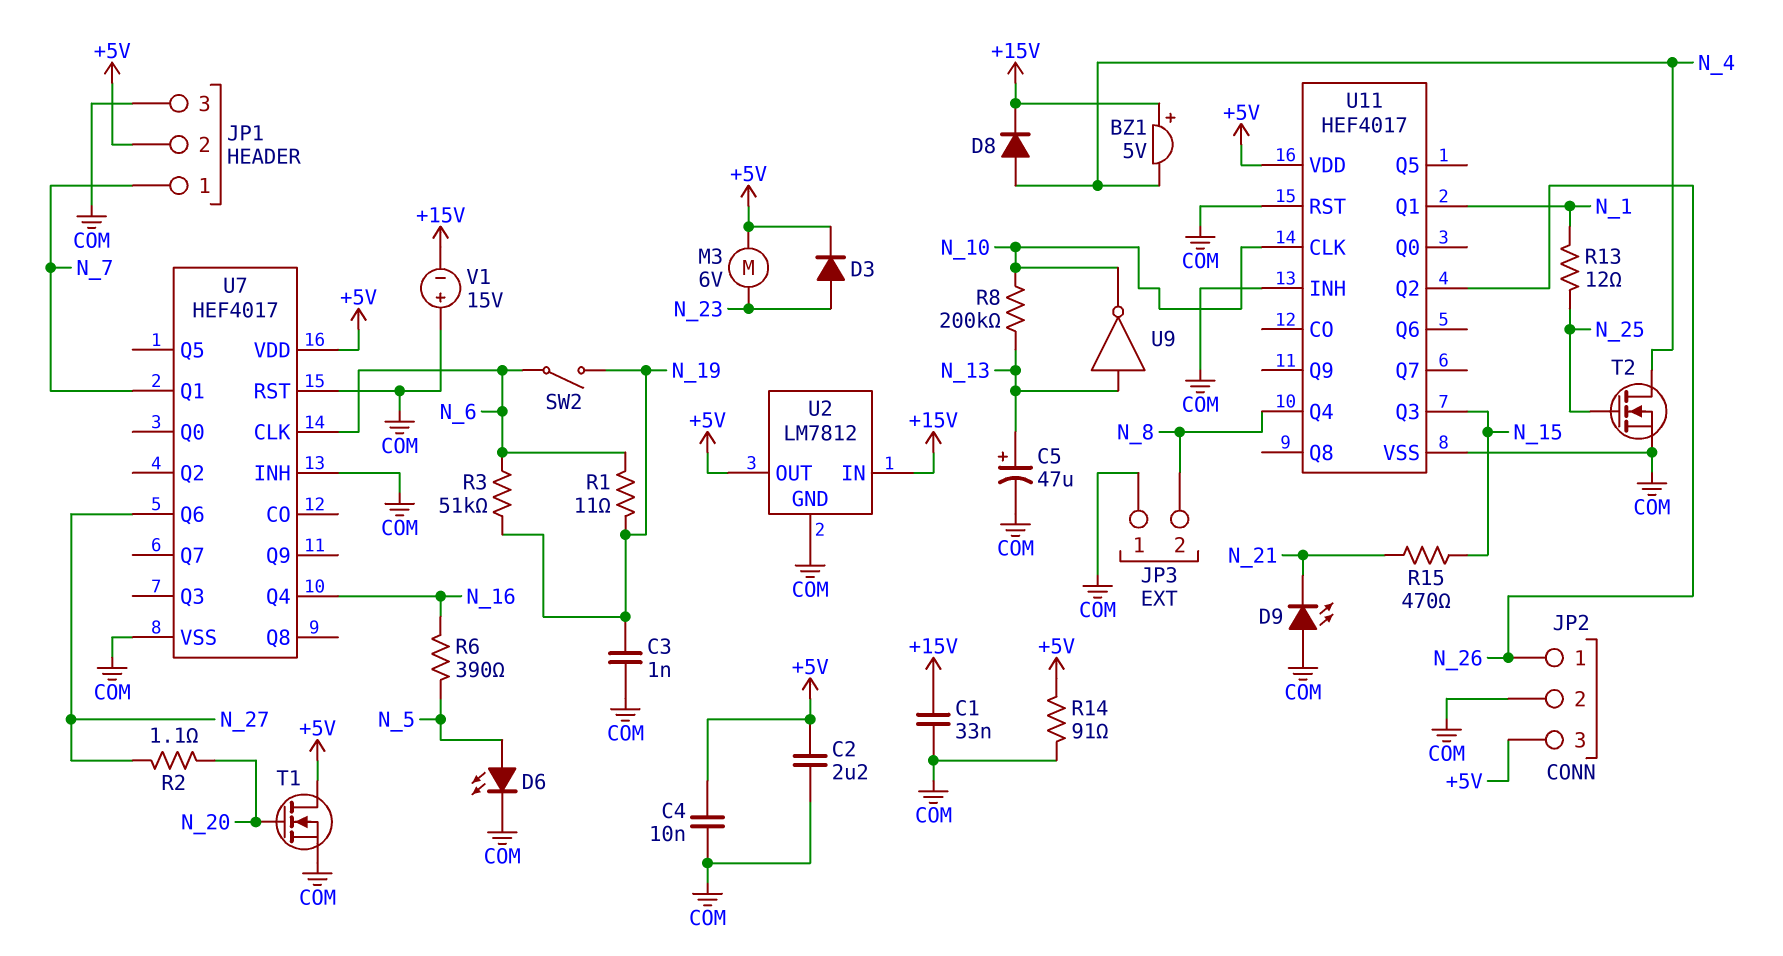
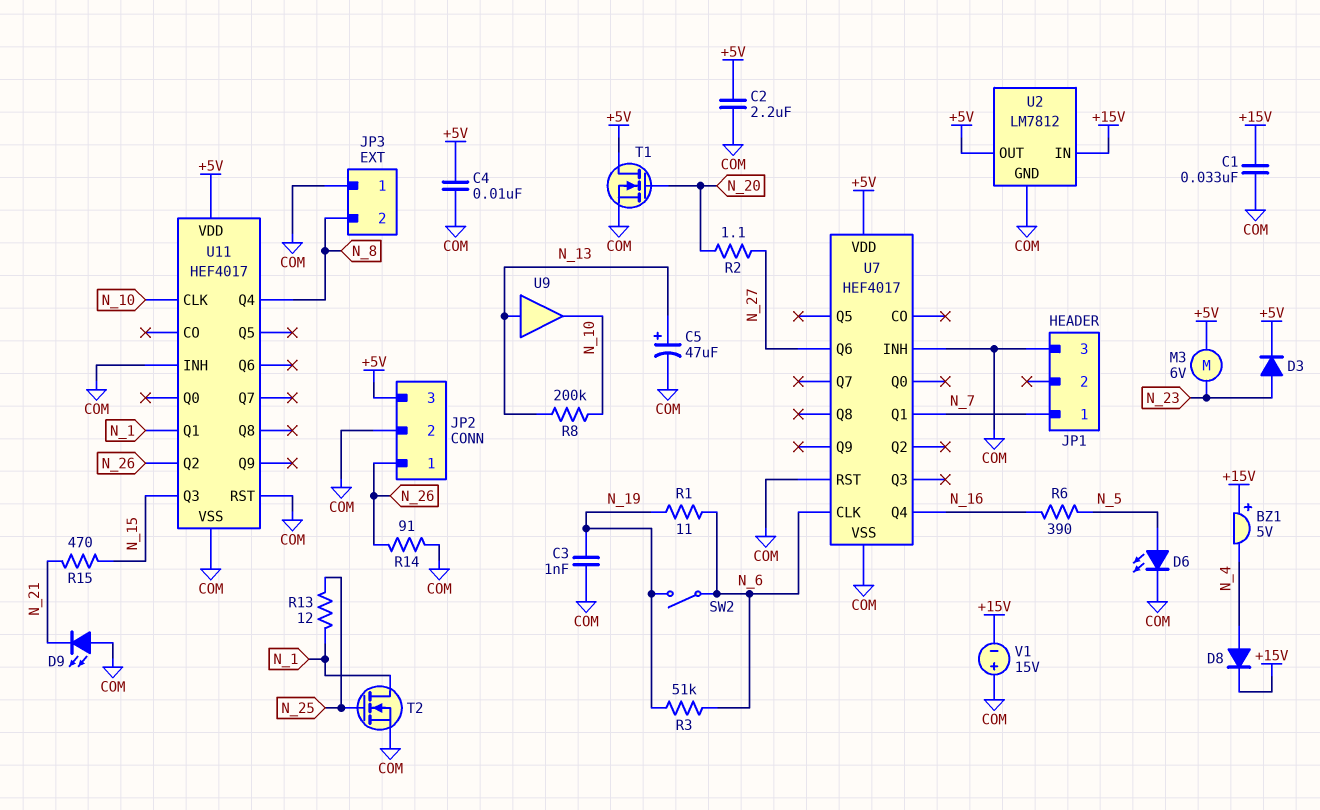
JP1 pin 2: +5V -> none
R14: 91 (+5V, COM) -> 91 (COM, N_26)
T2: NMOS (G N_25, D N_4, S COM) -> NMOS (G N_25, D N_1, S COM)
U9: NOT (in N_13, out N_10) -> buffer (in N_13, out N_10)

